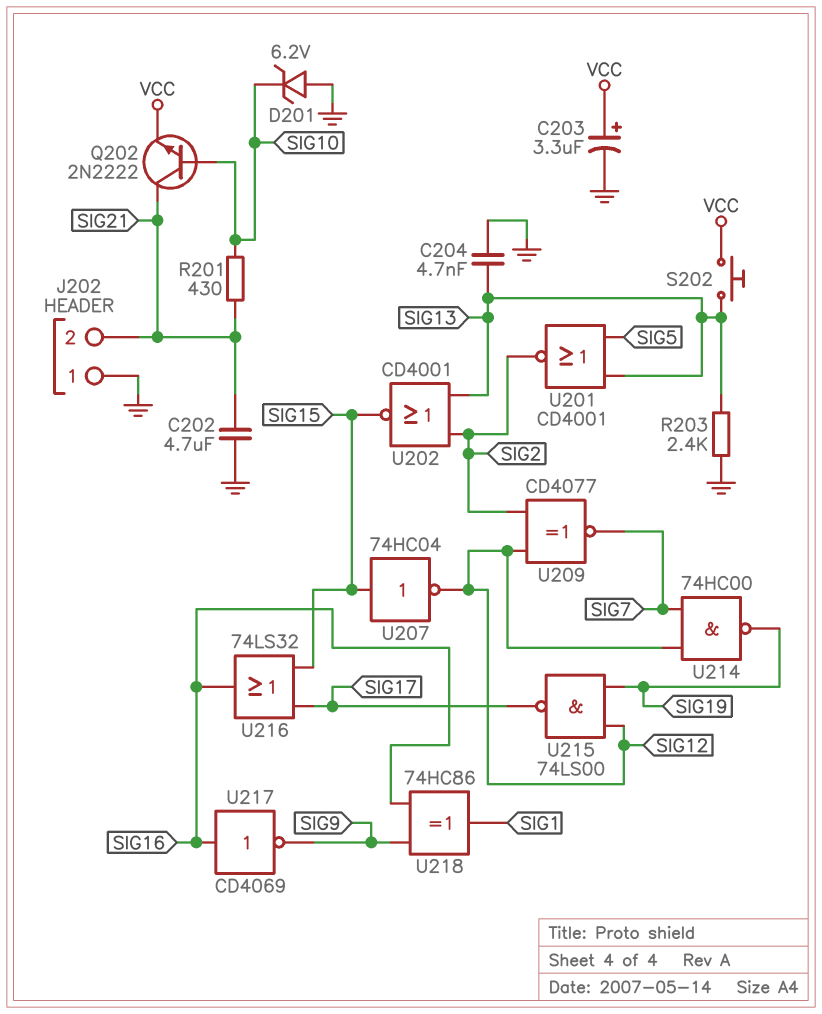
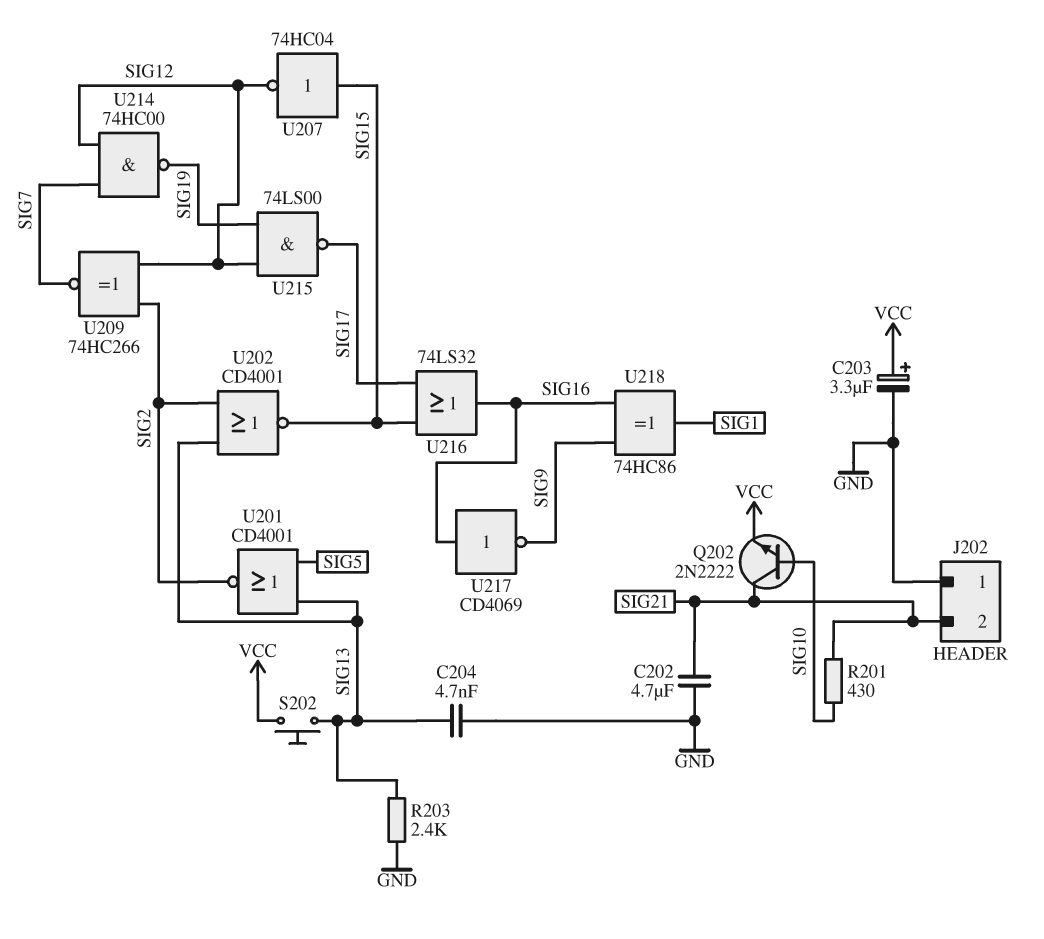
D201: zener 6.2V (A GND, K SIG10) -> none
U209: XNOR CD4077 (in SIG2, in SIG12, out SIG7) -> XNOR 74HC266 (in SIG2, in SIG12, out SIG7)

